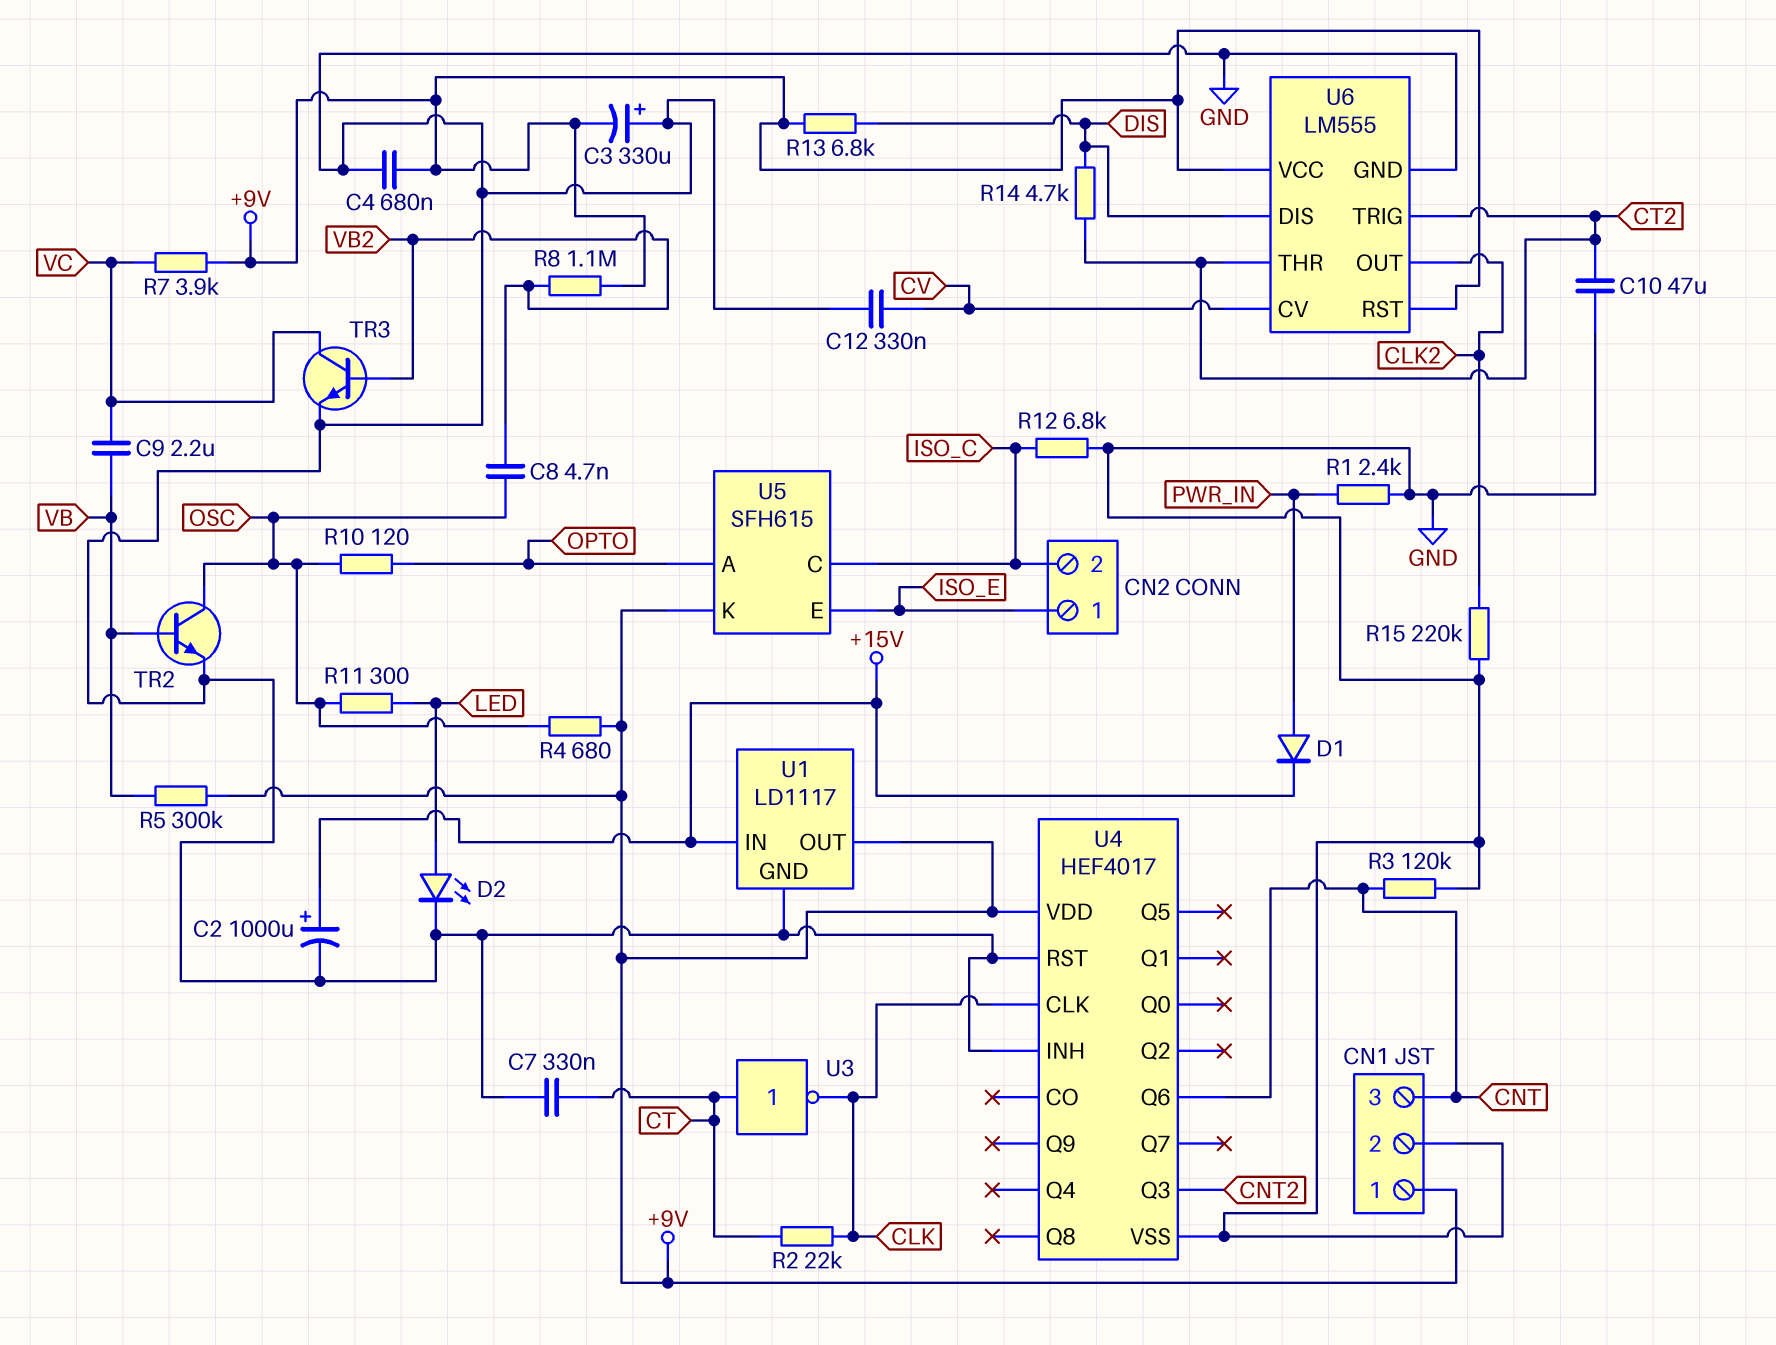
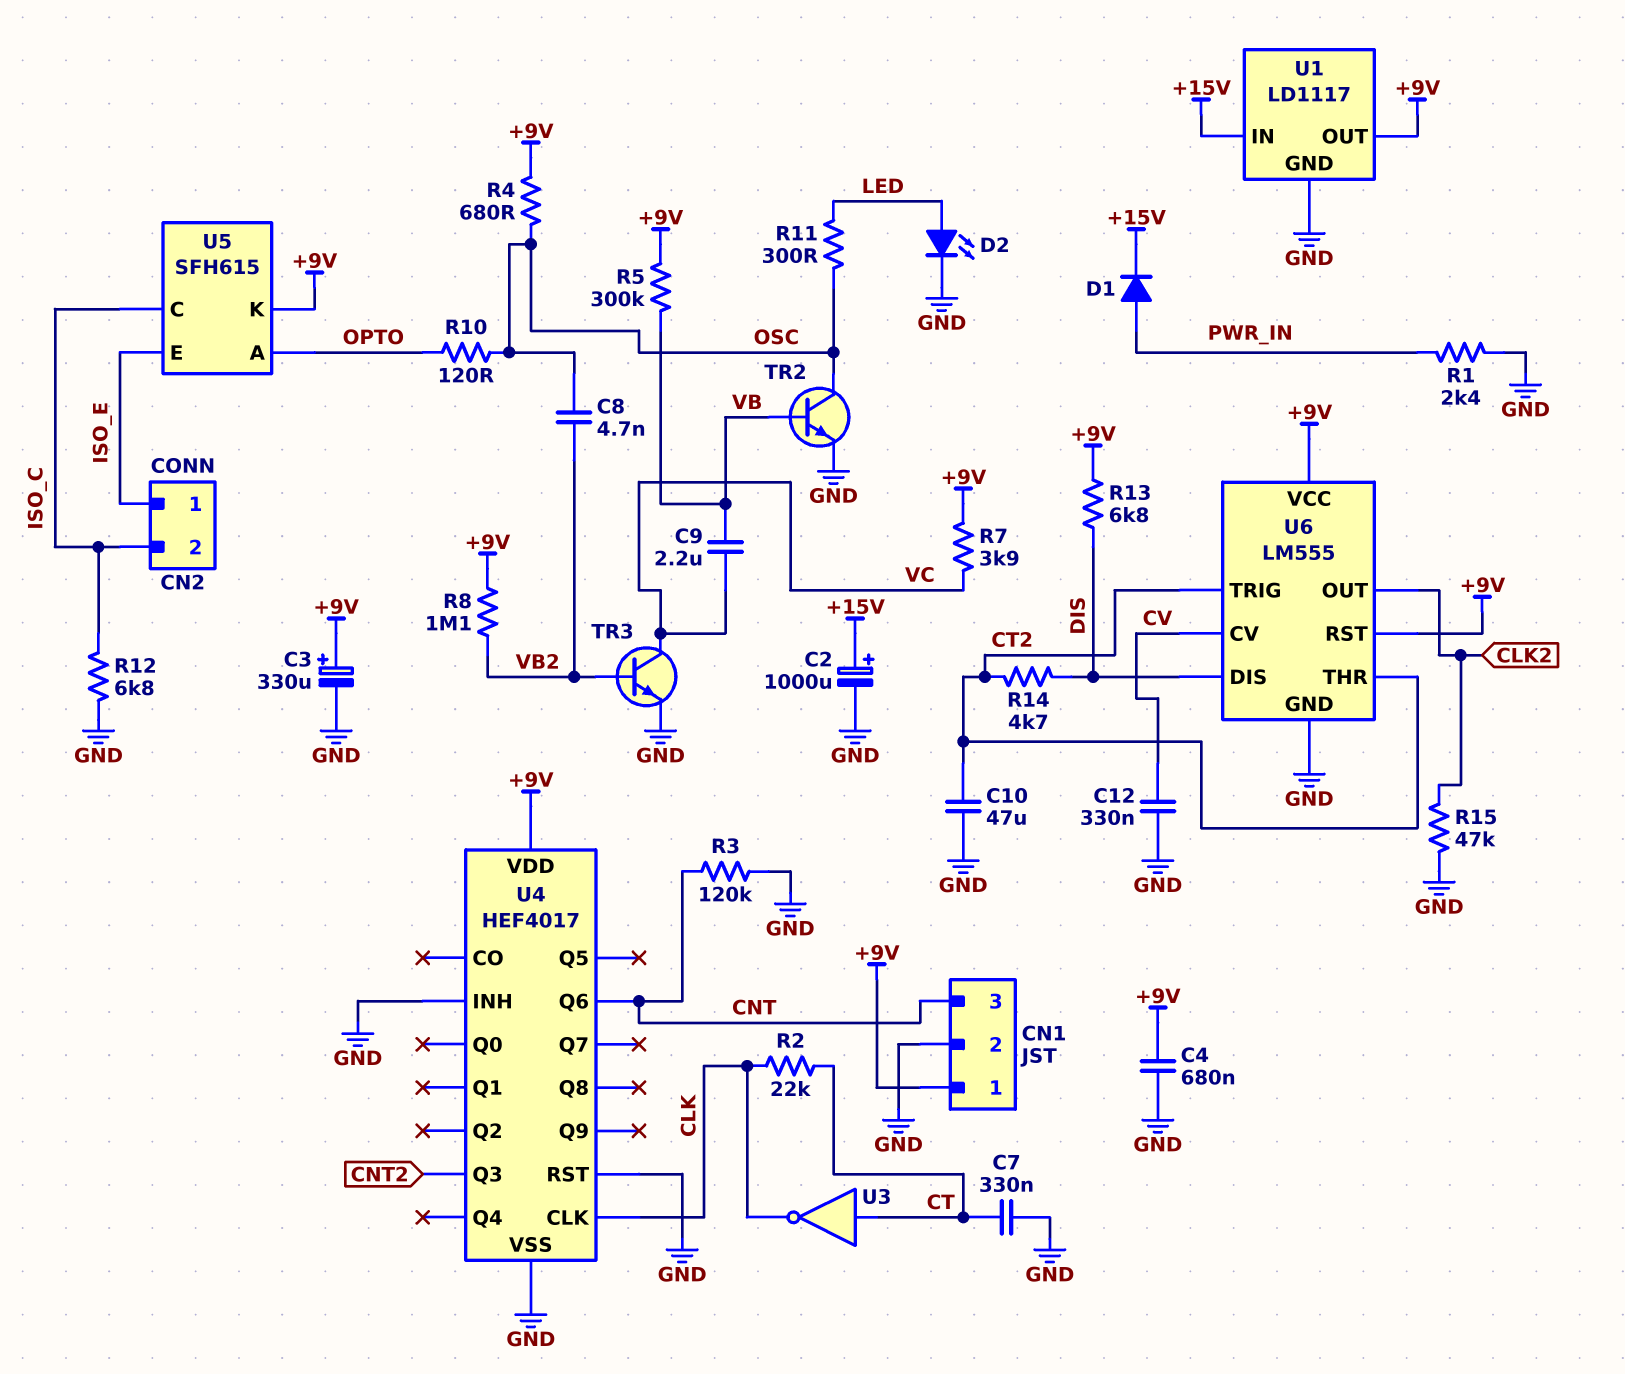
C3: 330uF (plus GND, minus +9V) -> 330uF (plus +9V, minus GND)
R15: 220k (CLK2, GND) -> 47k (CLK2, GND)

